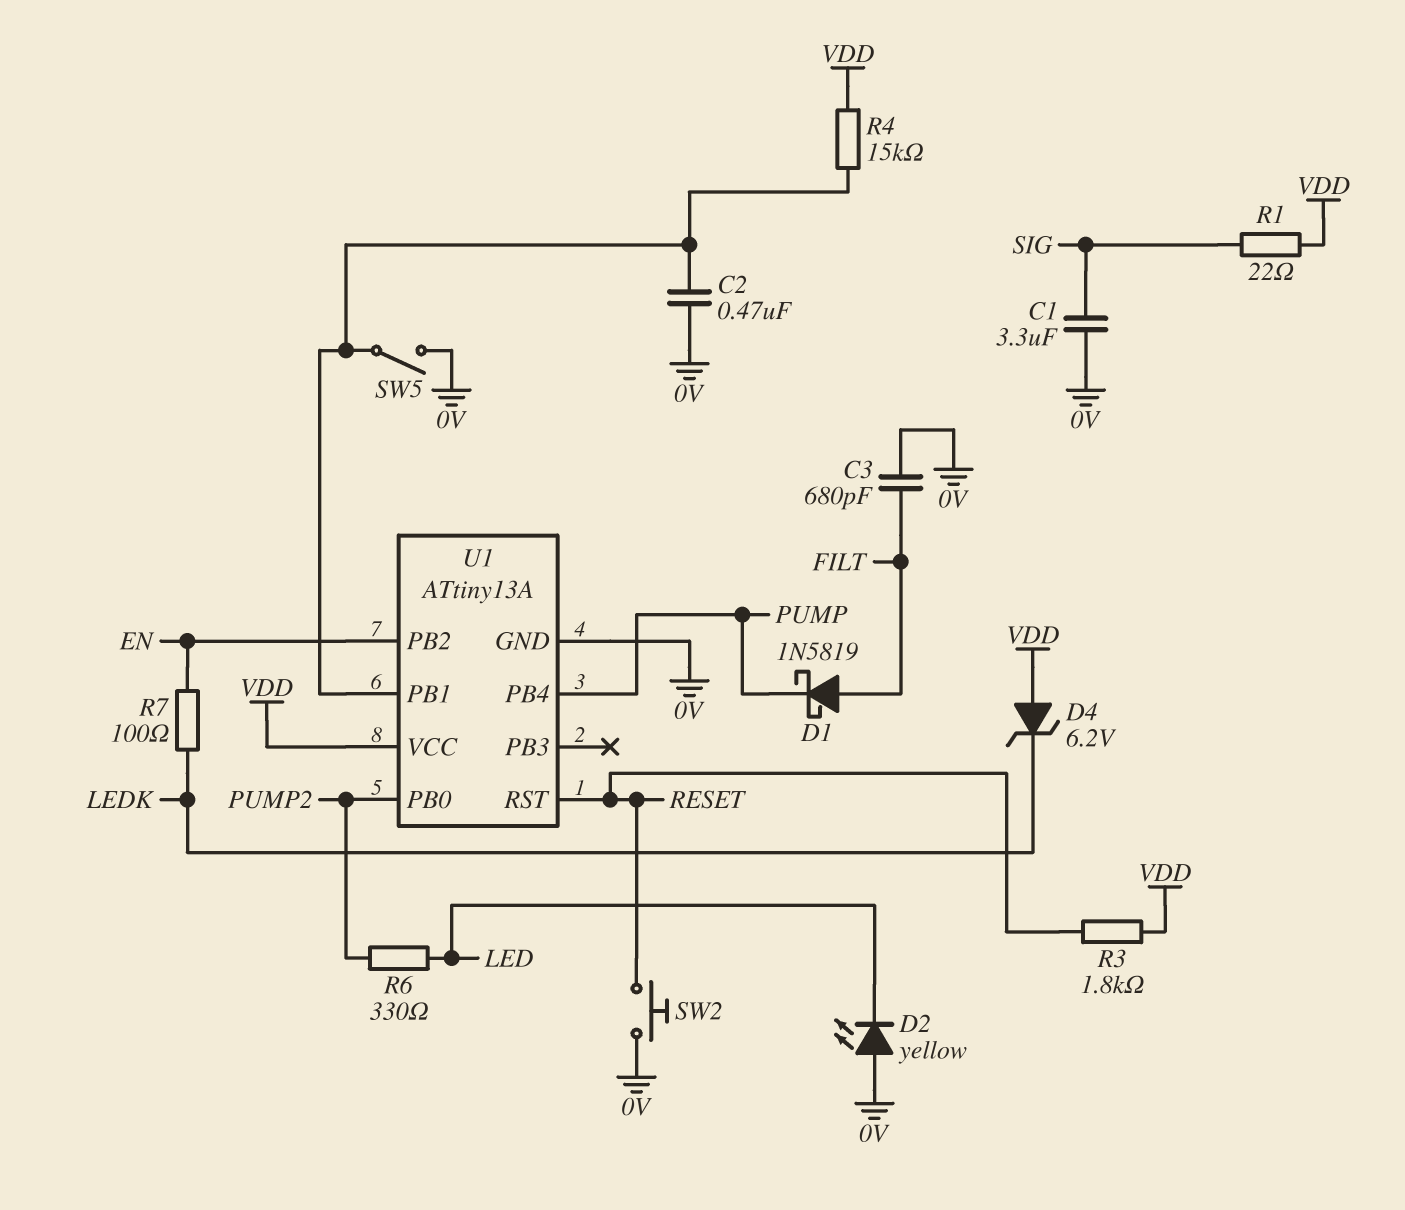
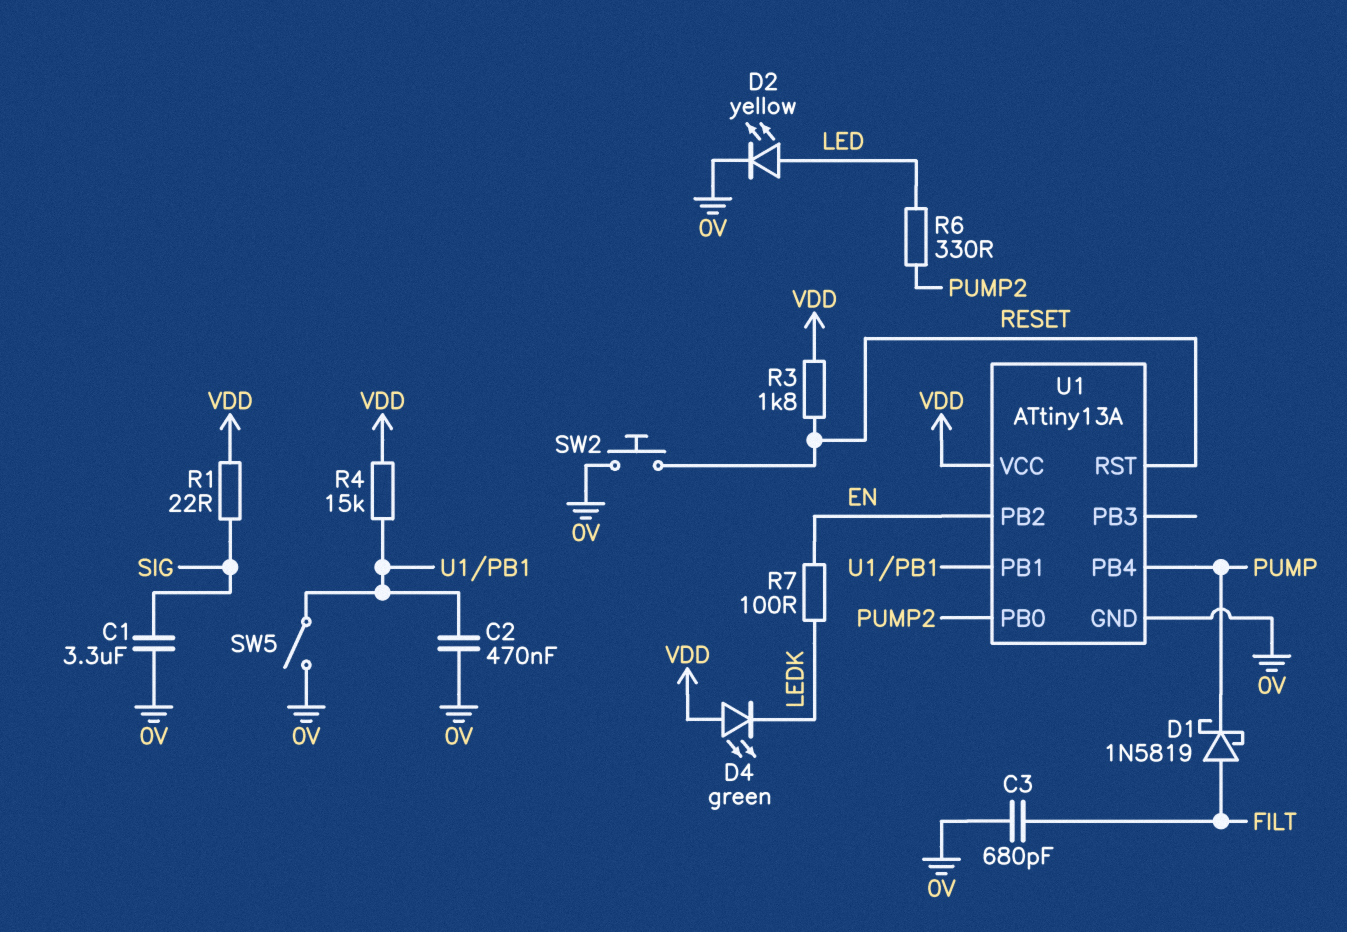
D2: LED yellow (A 0V, K LED) -> LED yellow (A LED, K 0V)
D4: zener 6.2V (A VDD, K LEDK) -> LED green (A VDD, K LEDK)

